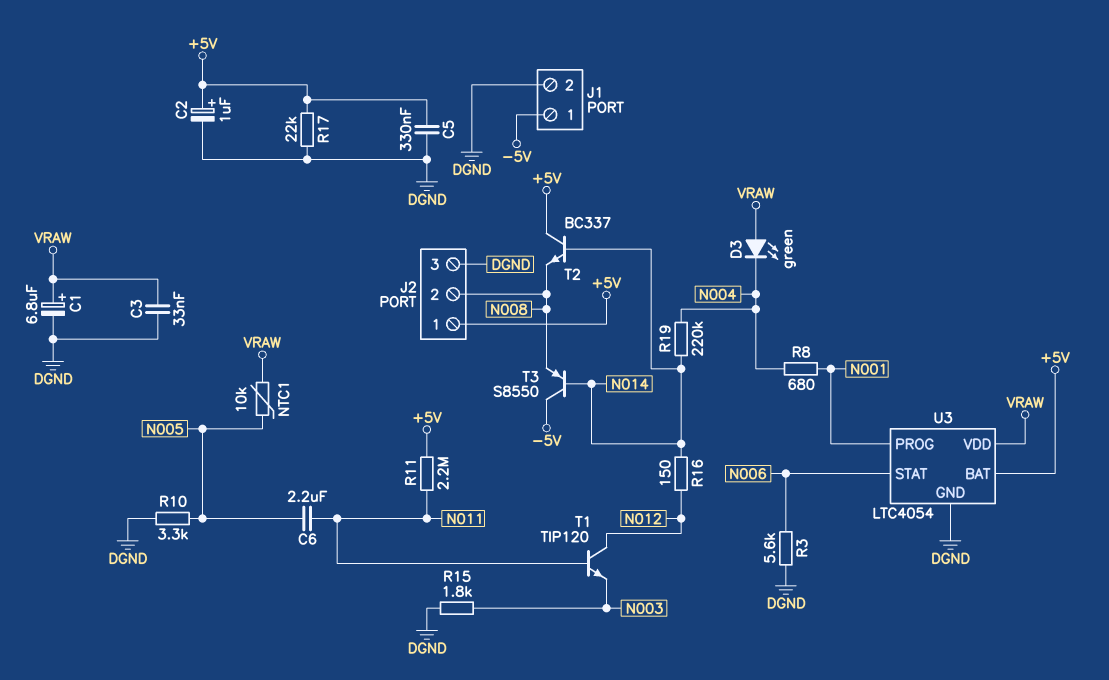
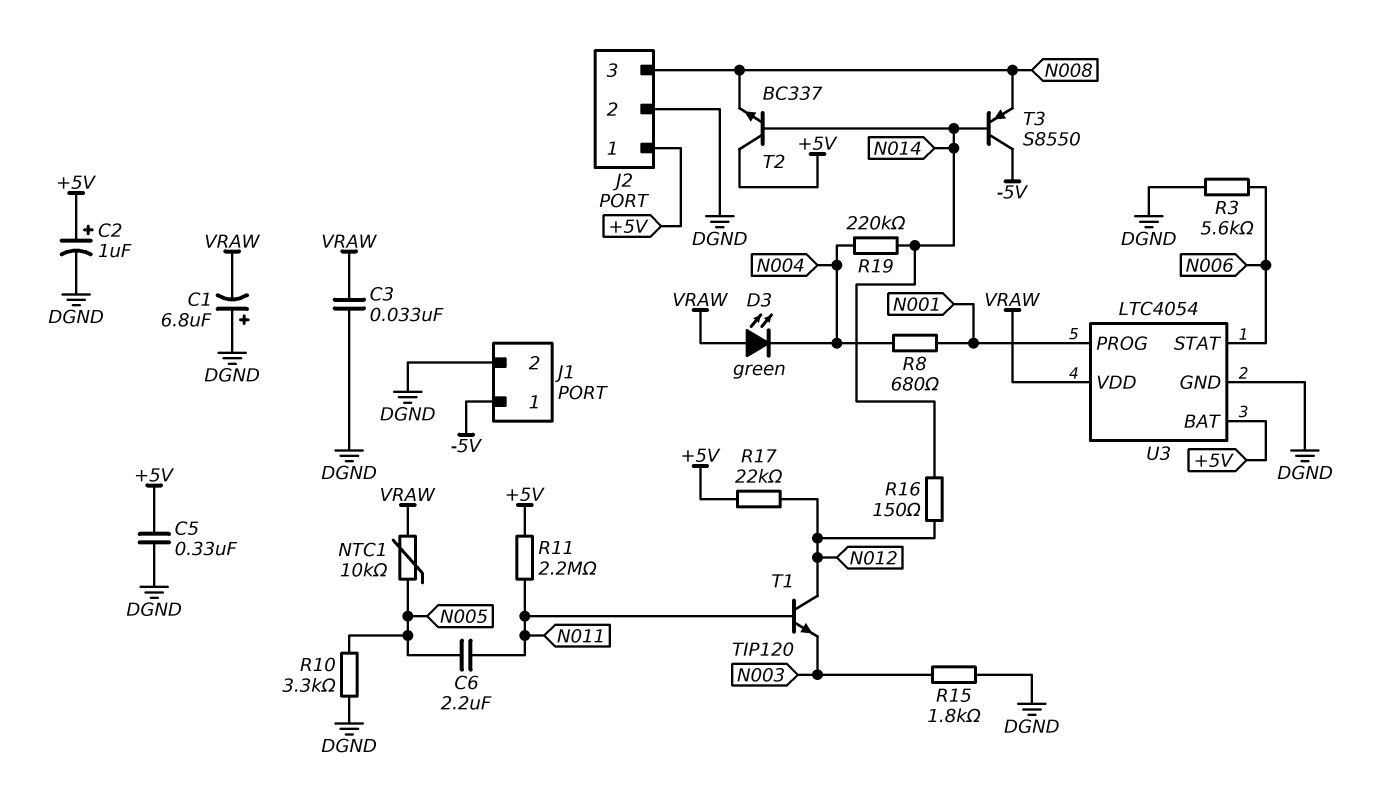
C1: 6.8uF (plus VRAW, minus DGND) -> 6.8uF (plus DGND, minus VRAW)
J2 pin 2: N008 -> DGND
J2 pin 3: DGND -> N008
R17: 22k (+5V, DGND) -> 22k (+5V, N012)

